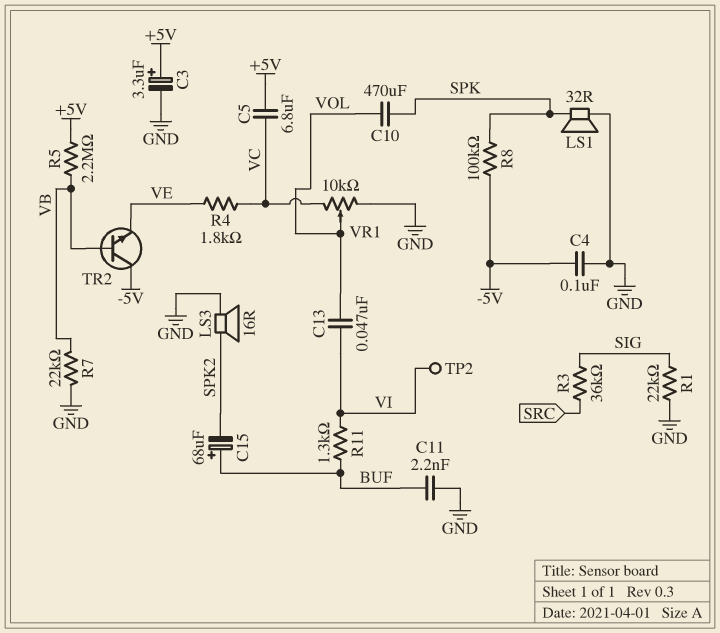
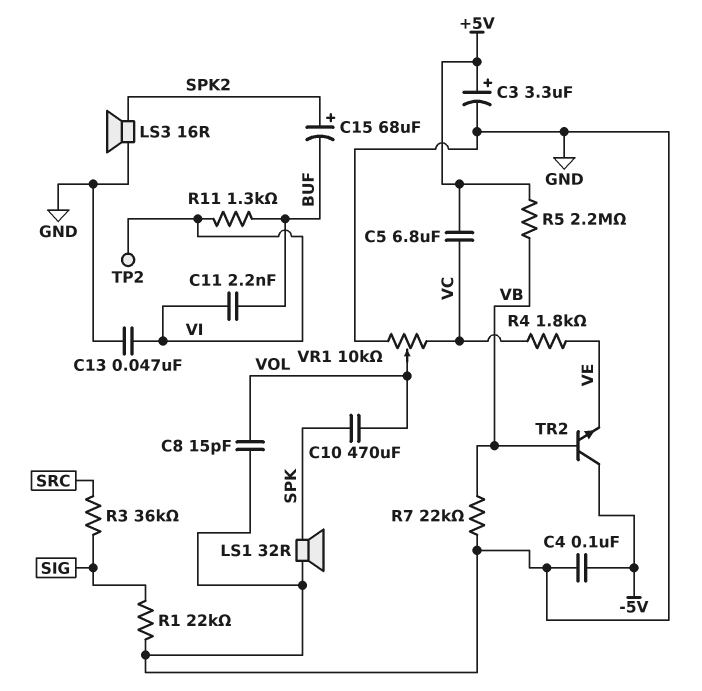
C8: none -> 15pF (GND, VOL)
C11: 2.2nF (BUF, GND) -> 2.2nF (BUF, VI)
C13: 47nF (VI, VOL) -> 47nF (GND, VI)
C15: 68uF (plus BUF, minus SPK2) -> 68uF (plus SPK2, minus BUF)
R8: 100k (-5V, SPK) -> none

